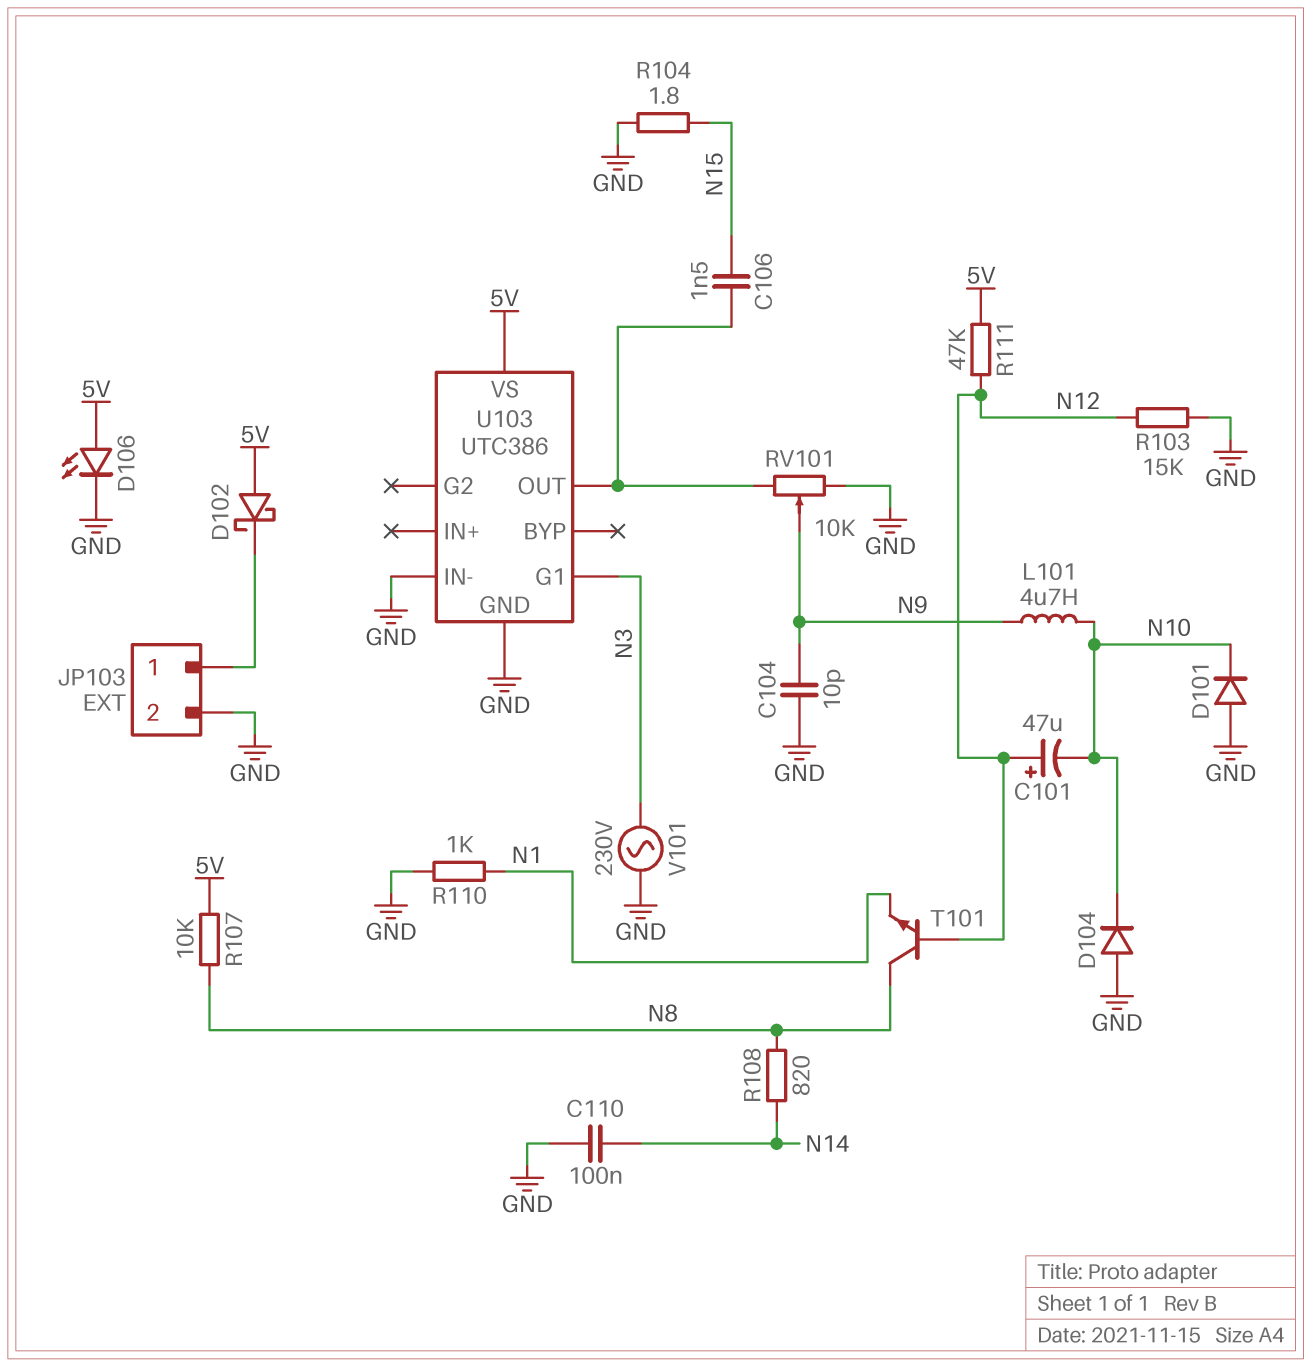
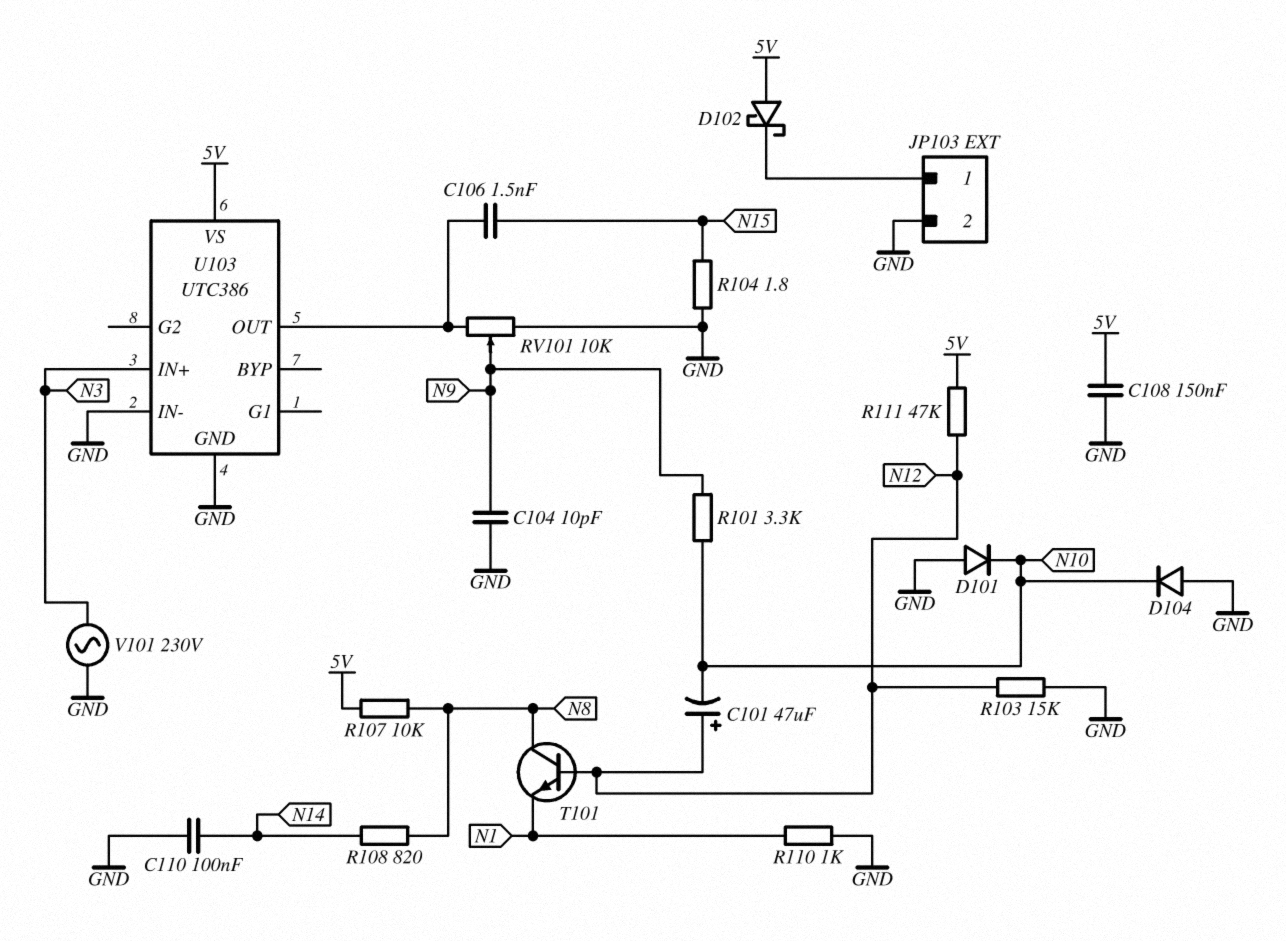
C108: none -> 150nF (5V, GND)
D106: LED (A 5V, K GND) -> none
L101: 4.7uH (N9, N10) -> none
R101: none -> 3.3k (N9, N10)
U103 pin G1: N3 -> none
U103 pin IN+: none -> N3

